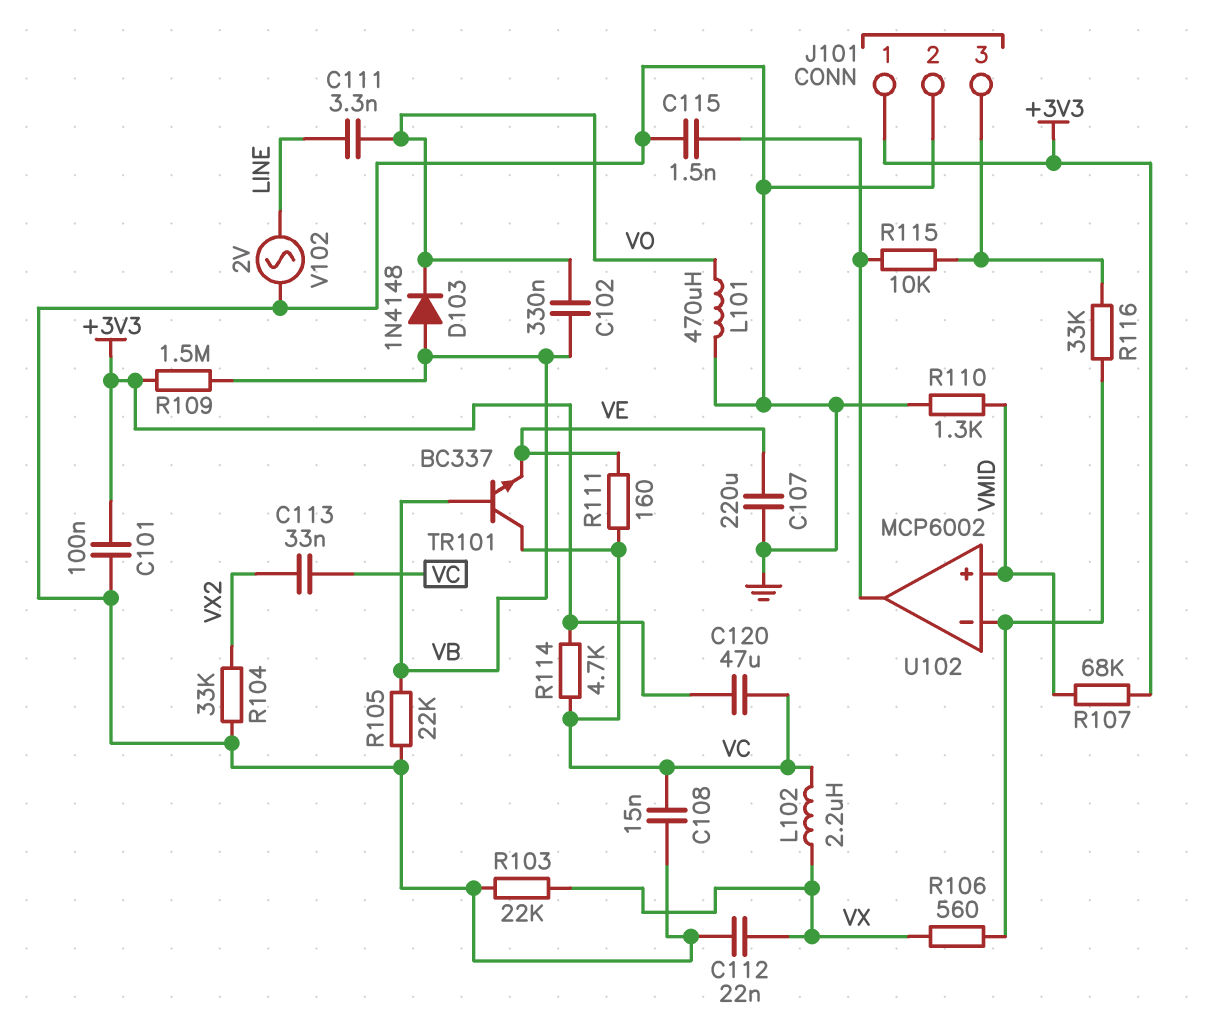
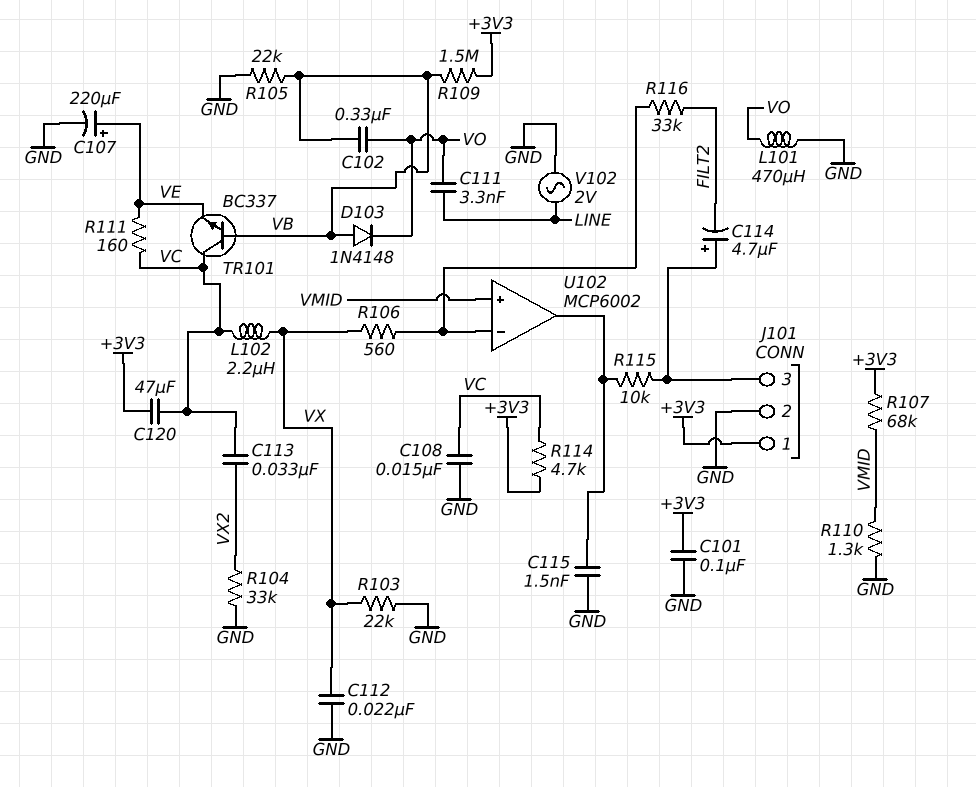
C107: 220uF (GND, VE) -> 220uF (plus VE, minus GND)
C114: none -> 4.7uF (plus J101/3, minus FILT2)
R116: 33k (J101/3, U102/in-) -> 33k (FILT2, U102/in-)

